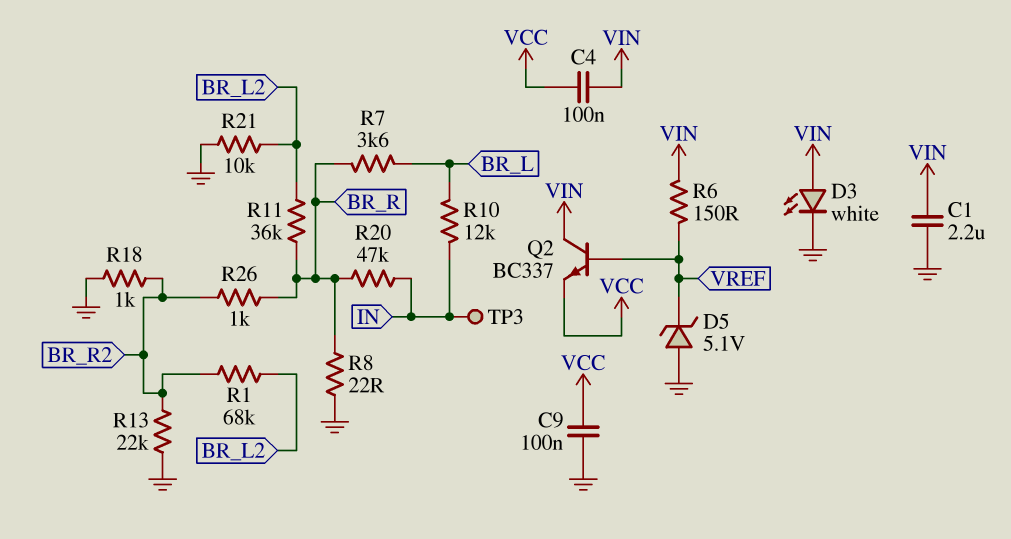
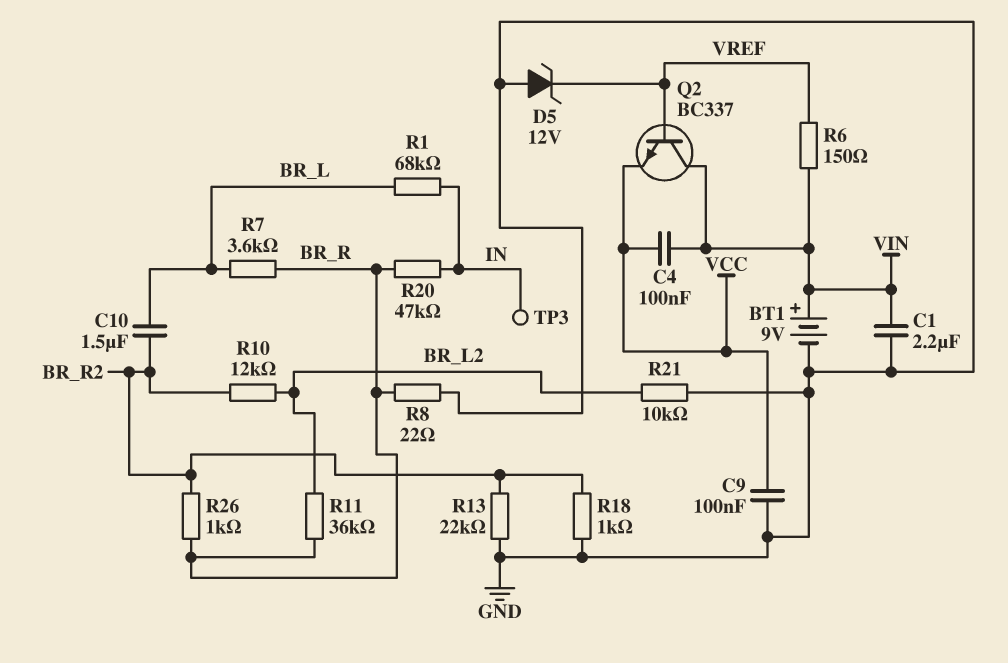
BT1: none -> 9V (plus VIN, minus GND)
C10: none -> 1.5uF (BR_L, BR_R2)
D3: LED white (A VIN, K GND) -> none
D5: zener 5.1V (A GND, K VREF) -> zener 12V (A GND, K VREF)
R1: 68k (BR_L2, BR_R2) -> 68k (BR_L, IN)
R10: 12k (BR_L, IN) -> 12k (BR_L2, BR_R2)

